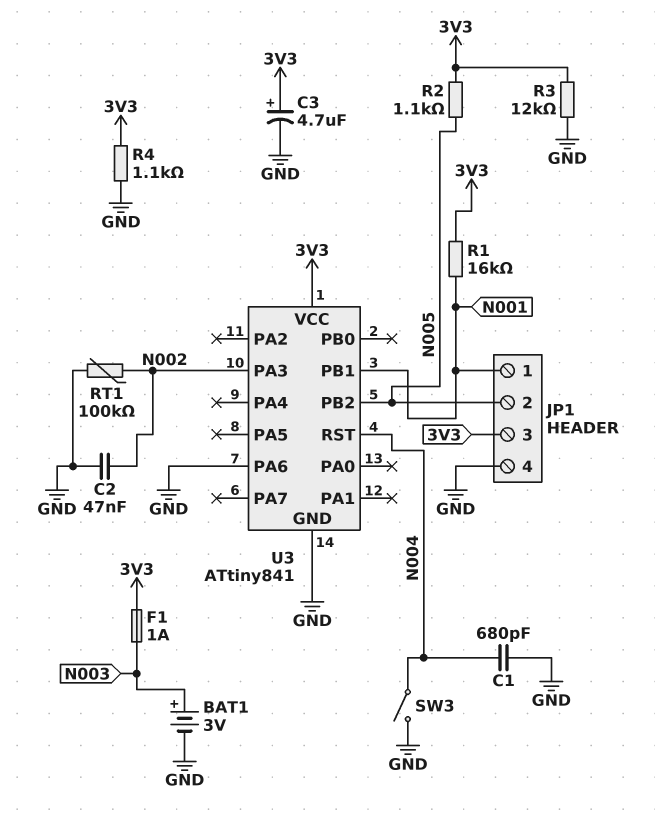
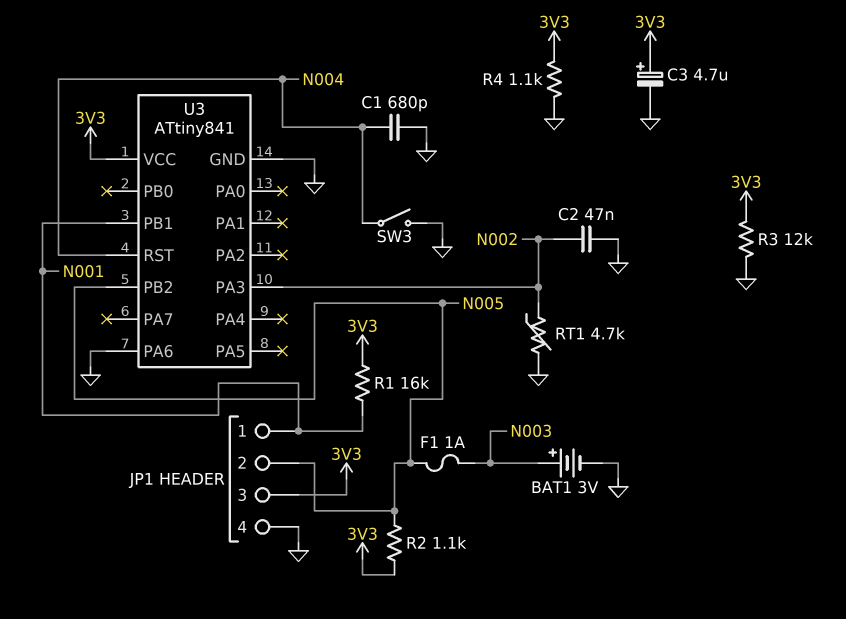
F1: 1A (3V3, N003) -> 1A (N003, N005)
RT1: 100k (GND, N002) -> 4.7k (GND, N002)

